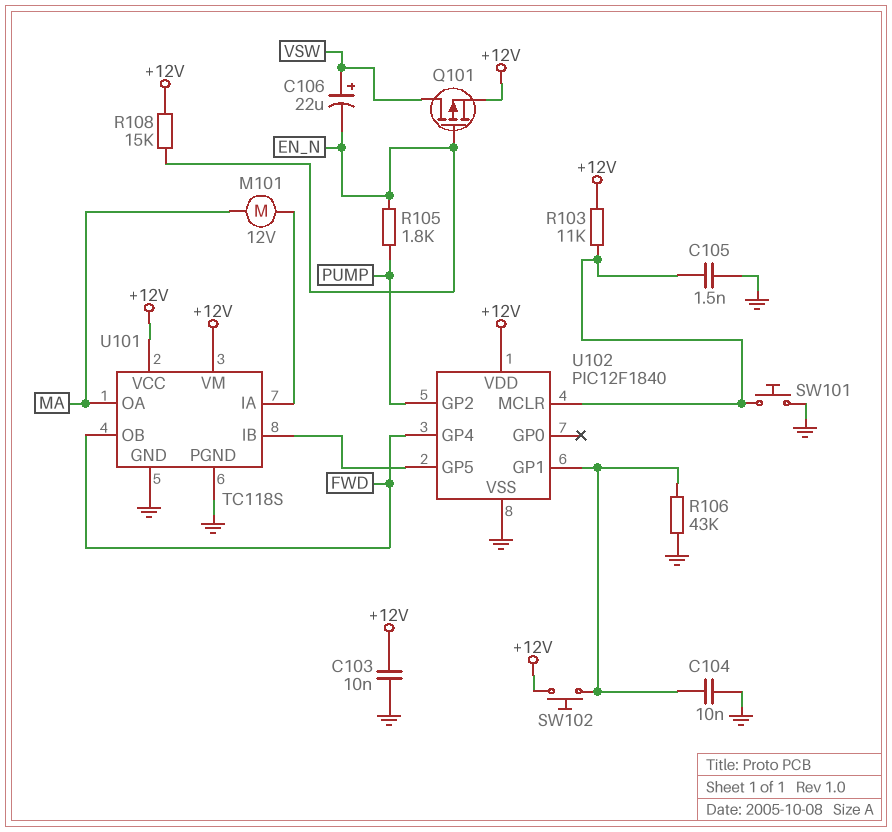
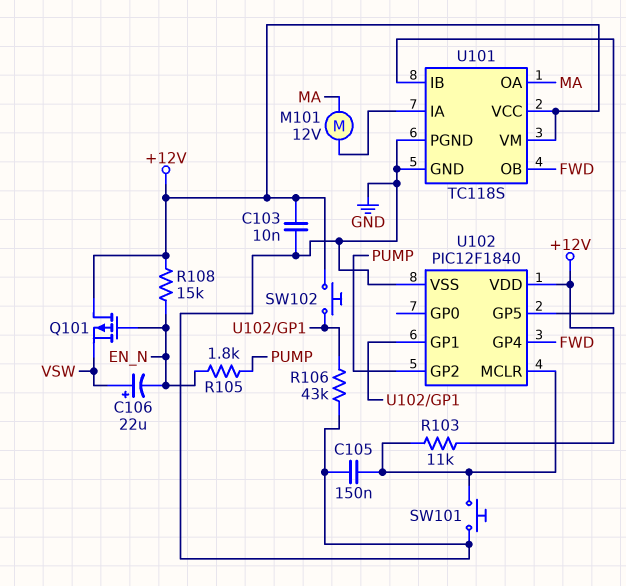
C104: 10nF (GND, U102/GP1) -> none
C105: 1.5nF (GND, U102/MCLR) -> 150nF (GND, U102/MCLR)
Q101: PMOS (G EN_N, D VSW, S +12V) -> PMOS (G EN_N, D +12V, S VSW)

